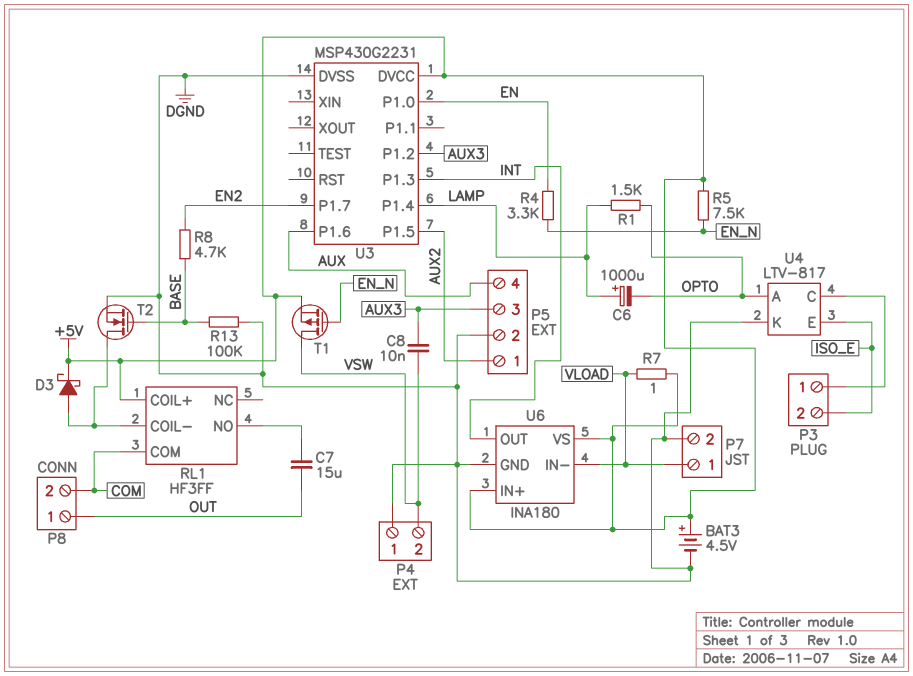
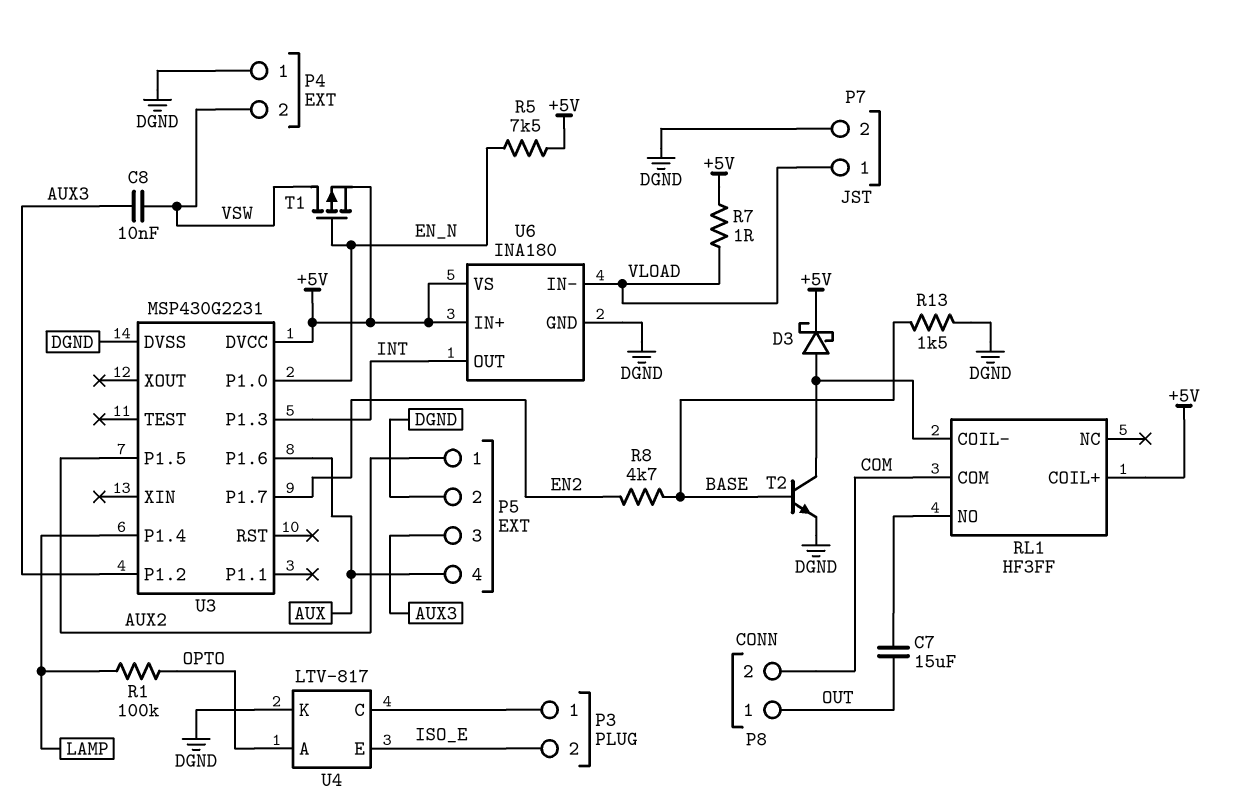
BAT3: 4.5V (plus +5V, minus DGND) -> none
C6: 1000uF (plus LAMP, minus OPTO) -> none
R1: 1.5k (LAMP, OPTO) -> 100k (LAMP, OPTO)
R4: 3.3k (EN, EN_N) -> none
R13: 100k (BASE, DGND) -> 1.5k (BASE, DGND)
T2: NMOS (G BASE, D RL1/COIL-, S DGND) -> NPN (B BASE, C RL1/COIL-, E DGND)
U3 pin P1.0: EN -> EN_N

